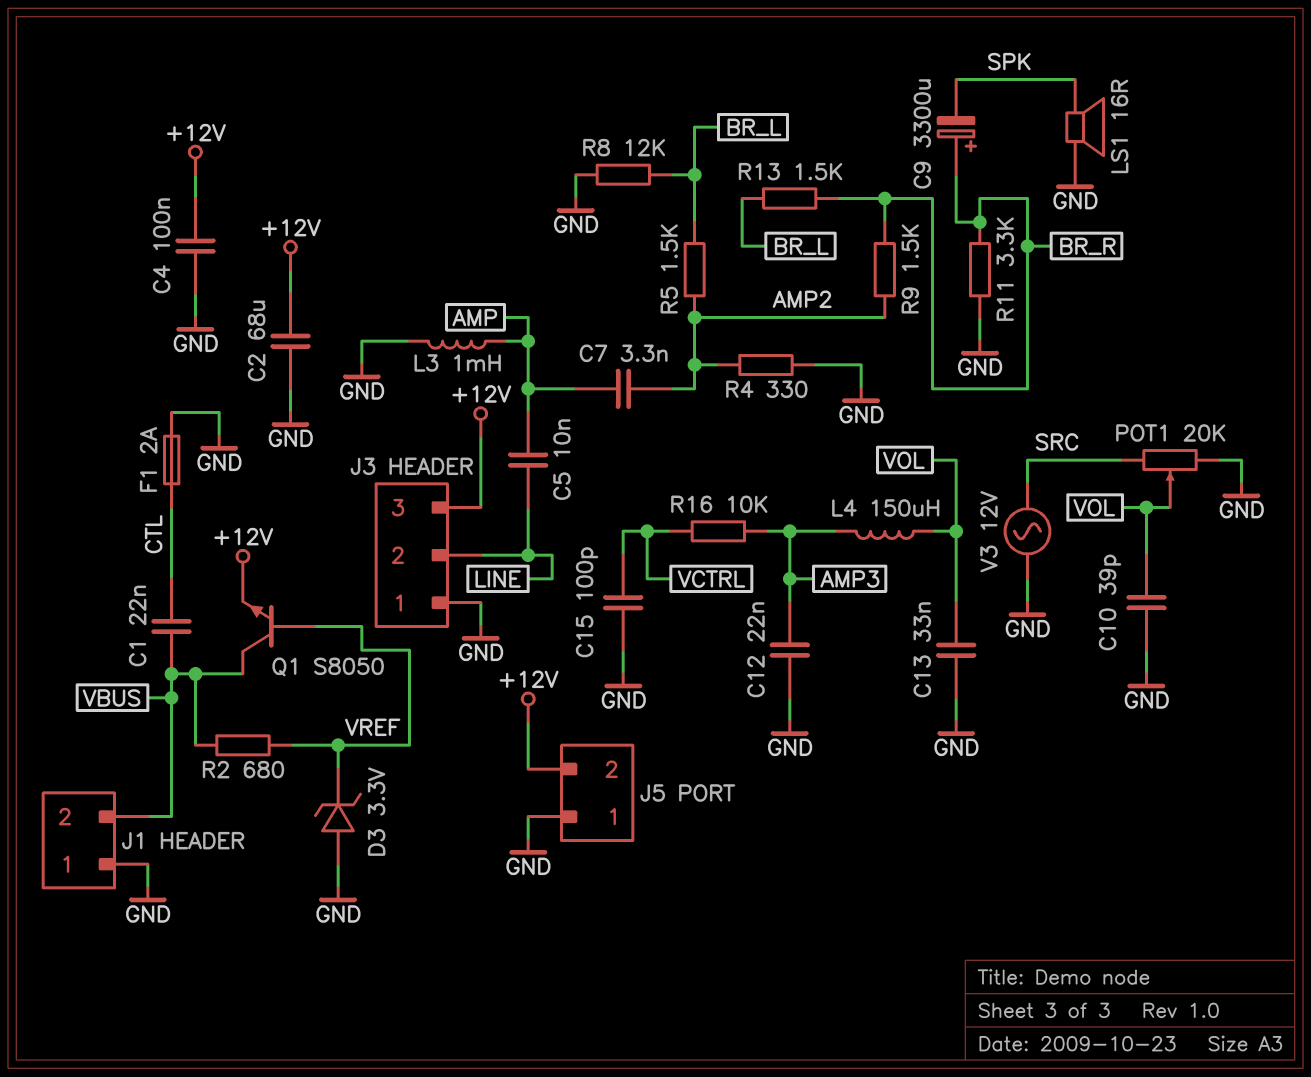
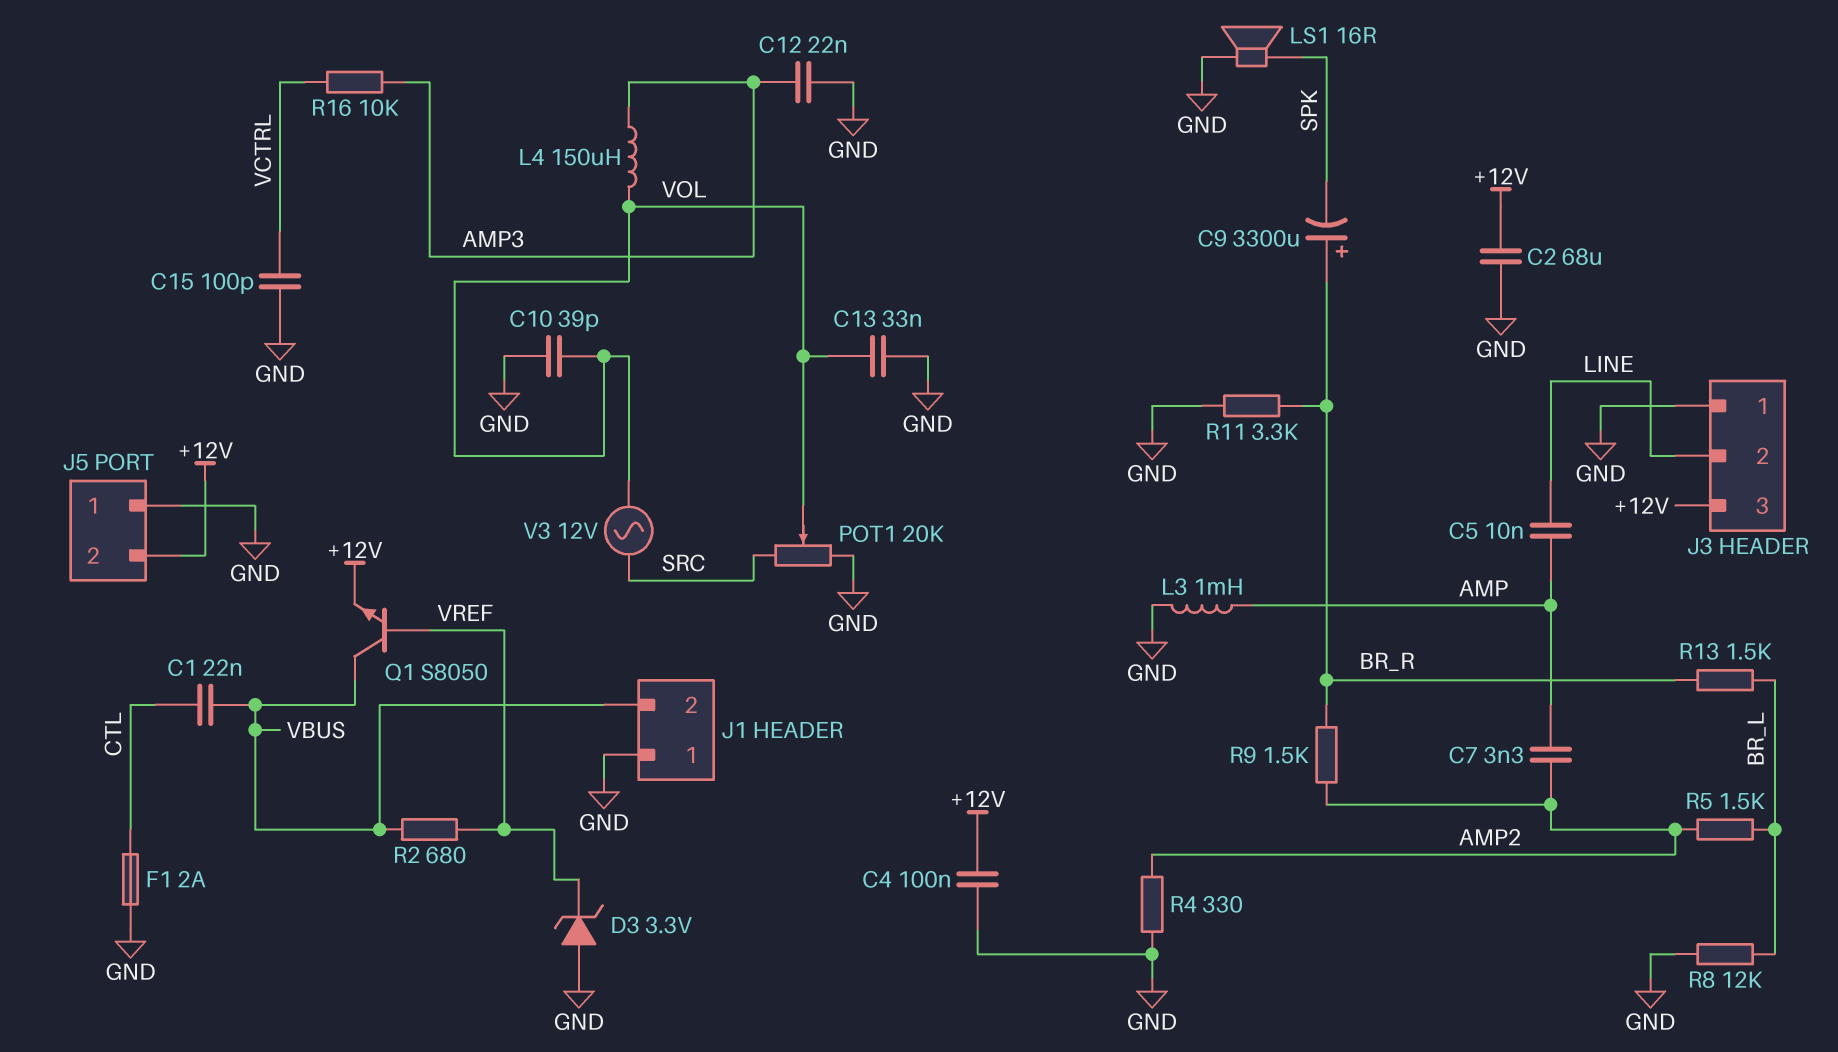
V3: AC 12V (GND, SRC) -> AC 12V (SRC, VOL)

